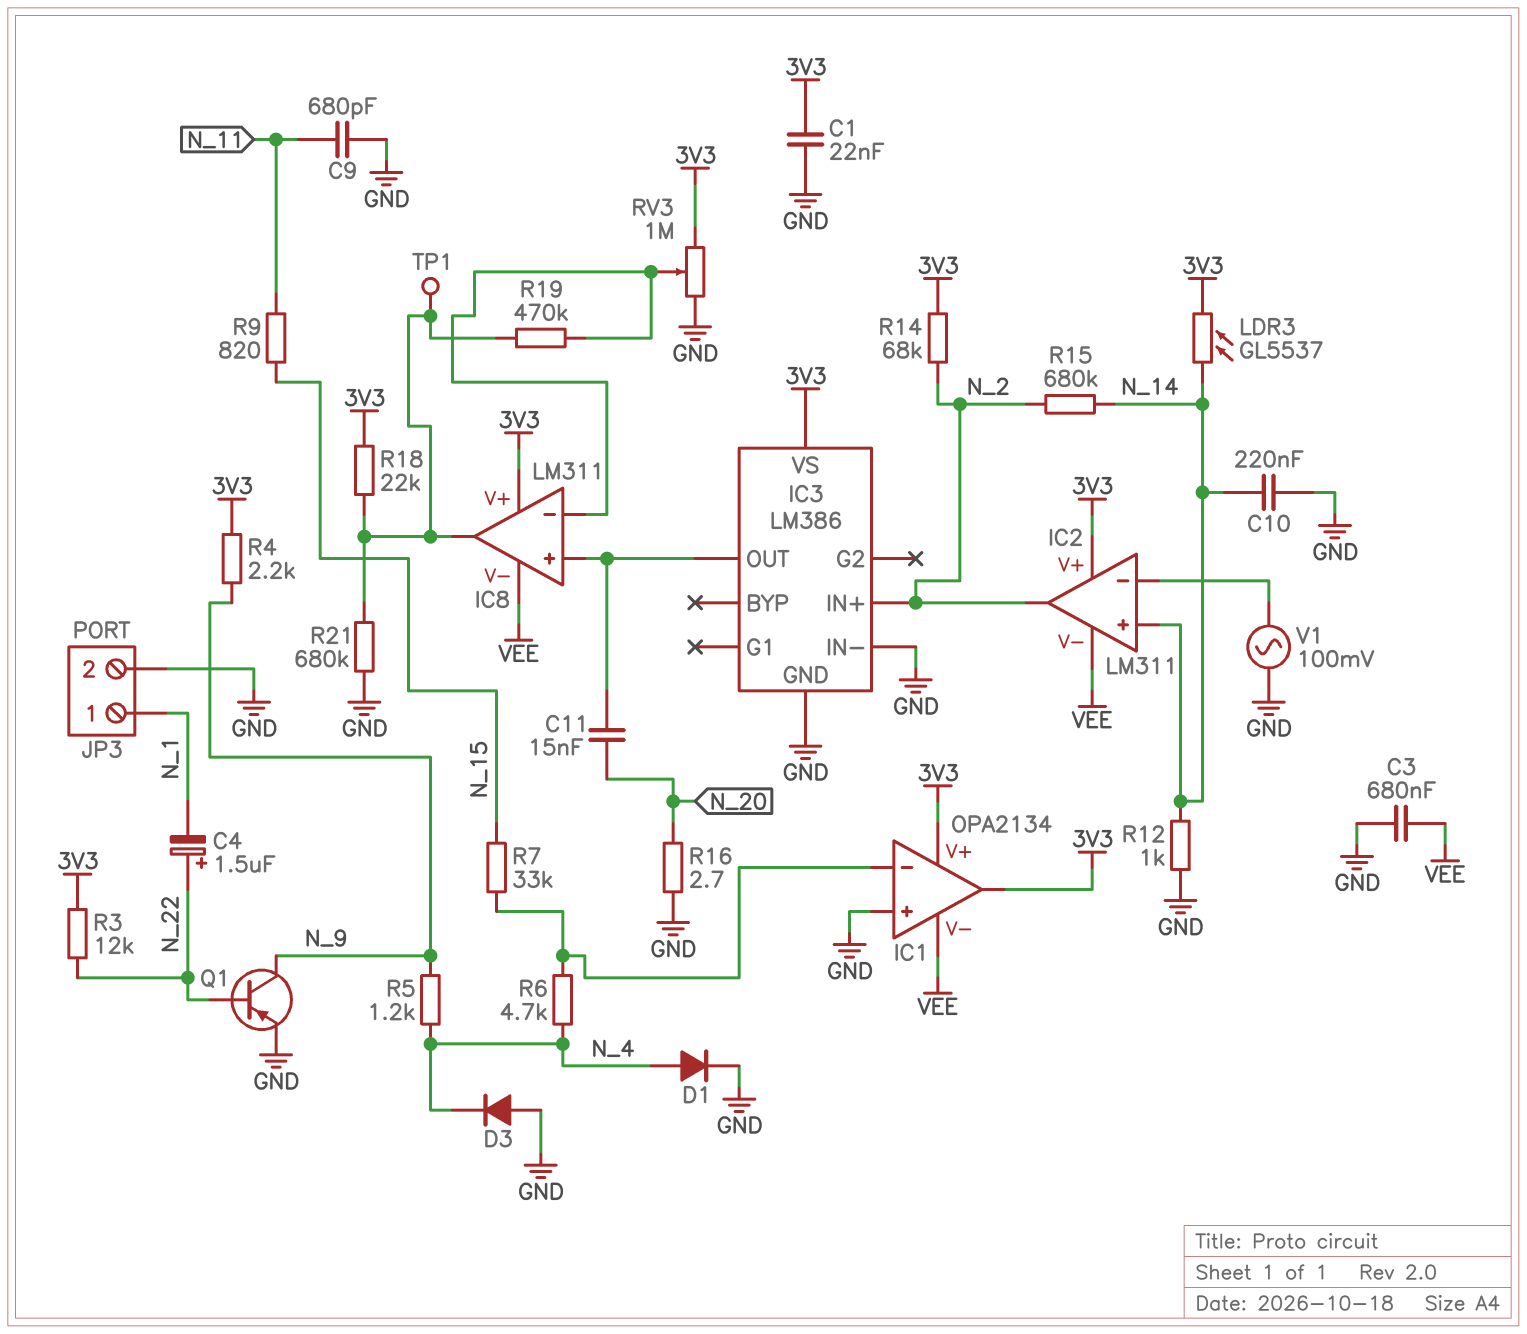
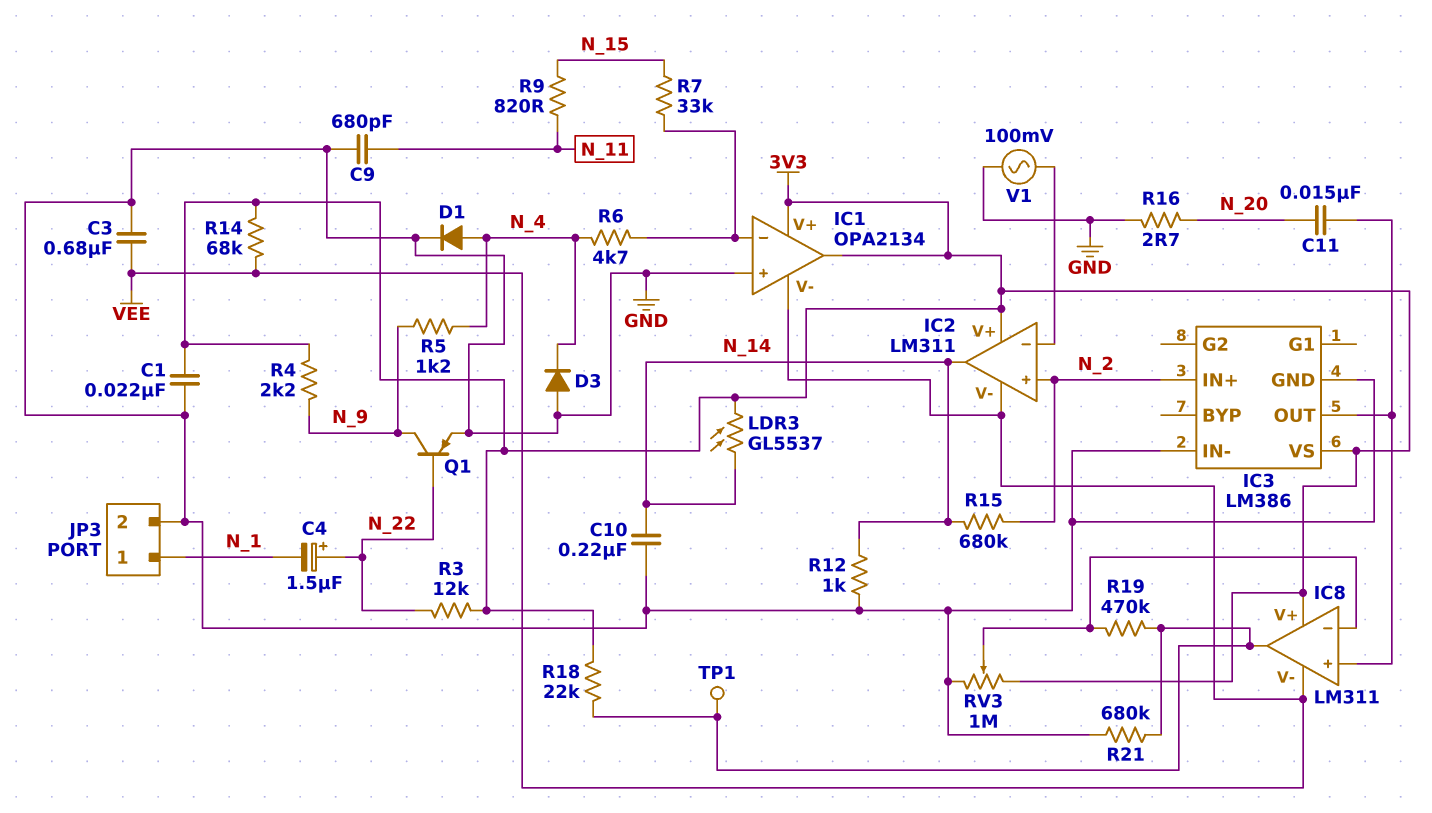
IC2 pin in+: N_14 -> N_2
IC2 pin out: N_2 -> N_14
R14: 68k (3V3, N_2) -> 68k (3V3, VEE)

